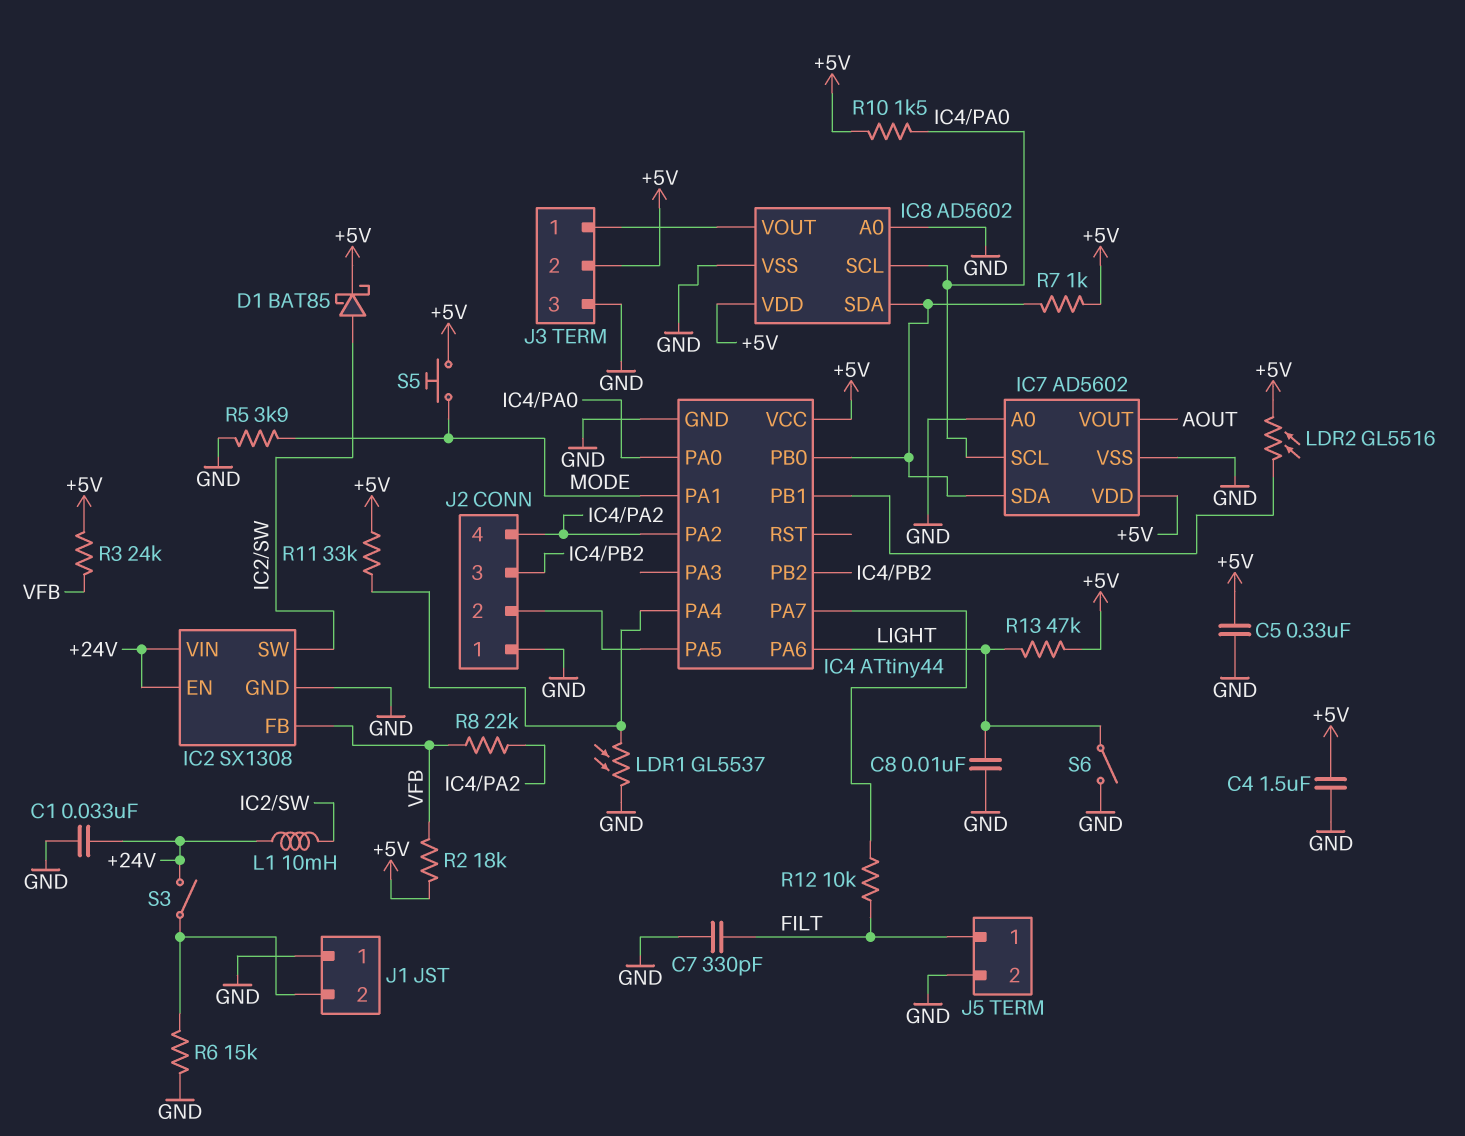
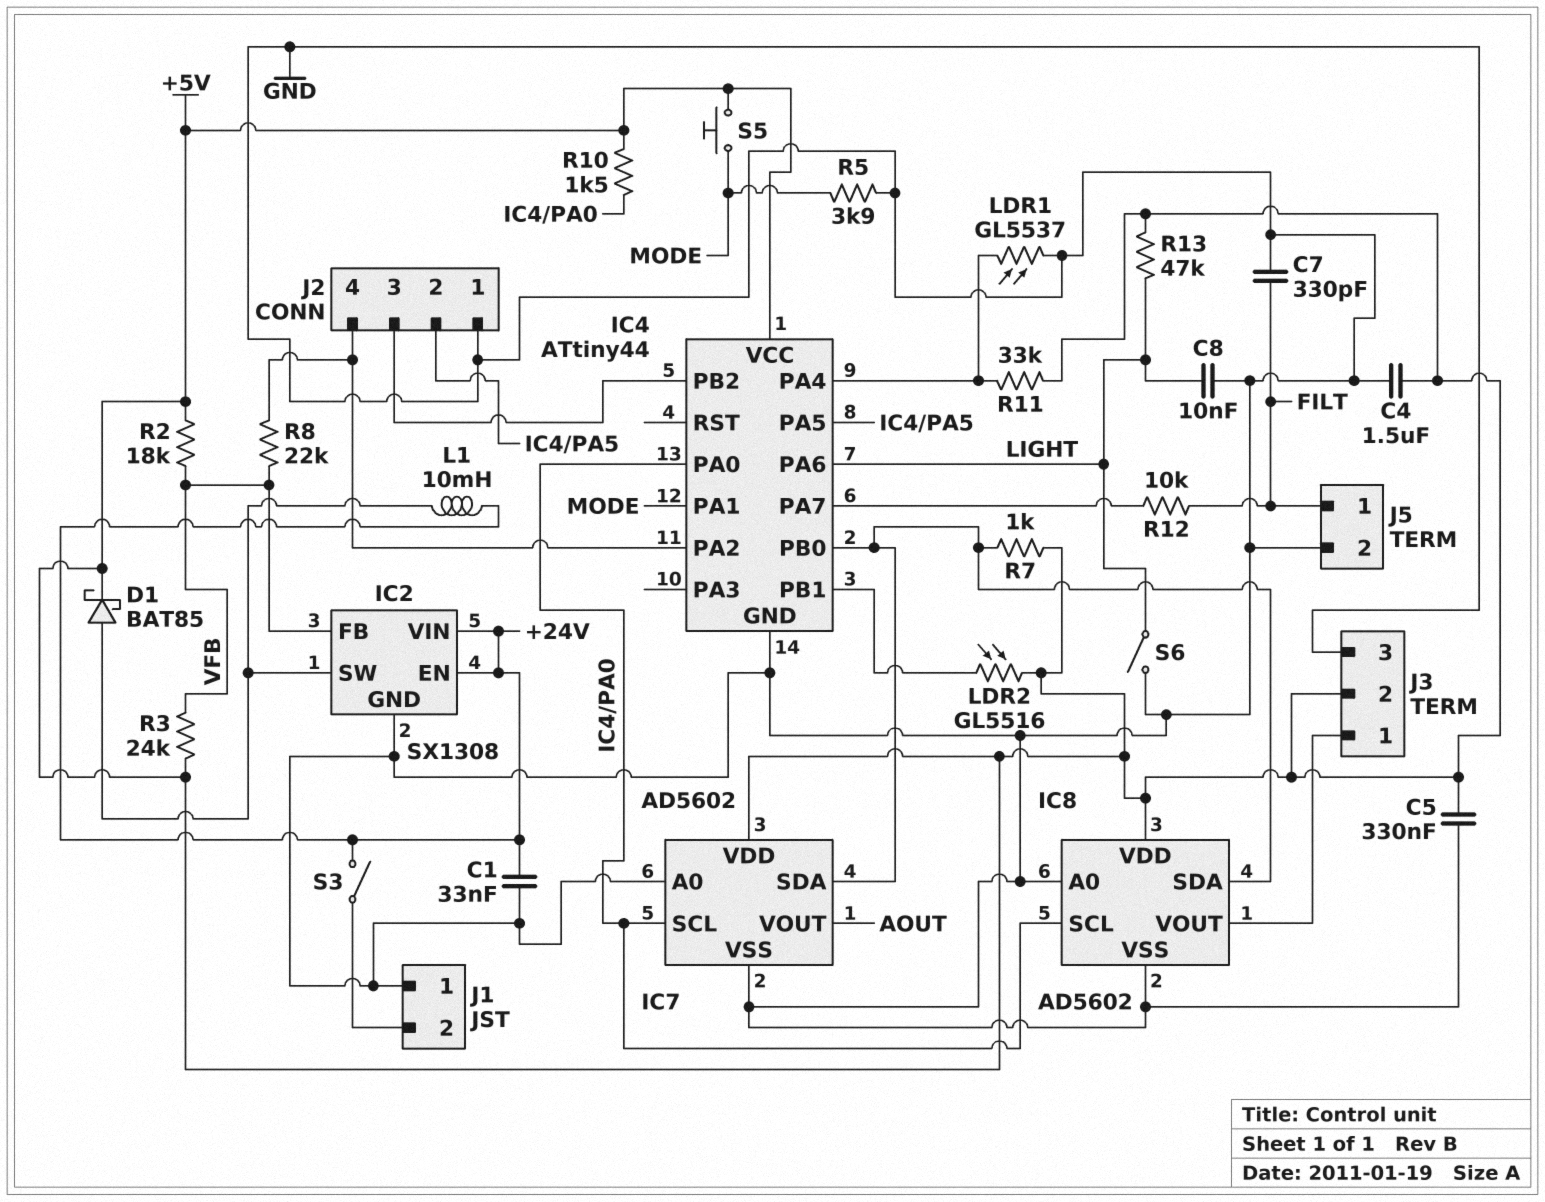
R6: 15k (GND, J1/2) -> none

